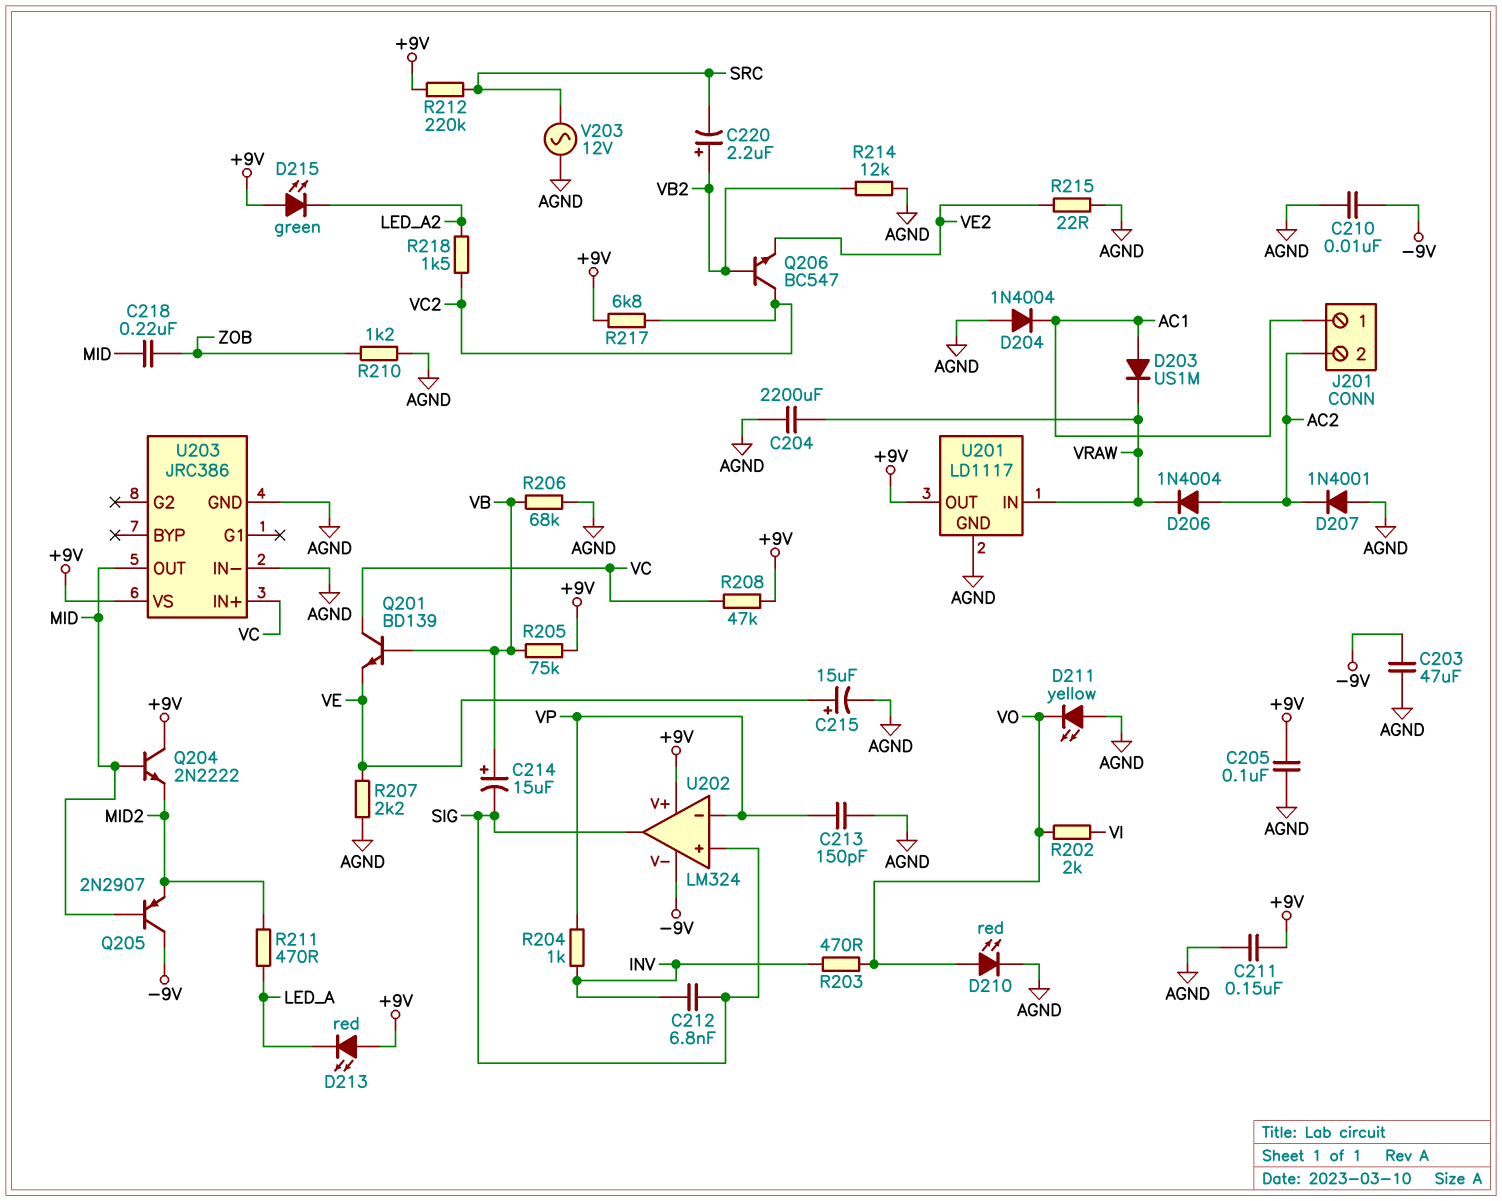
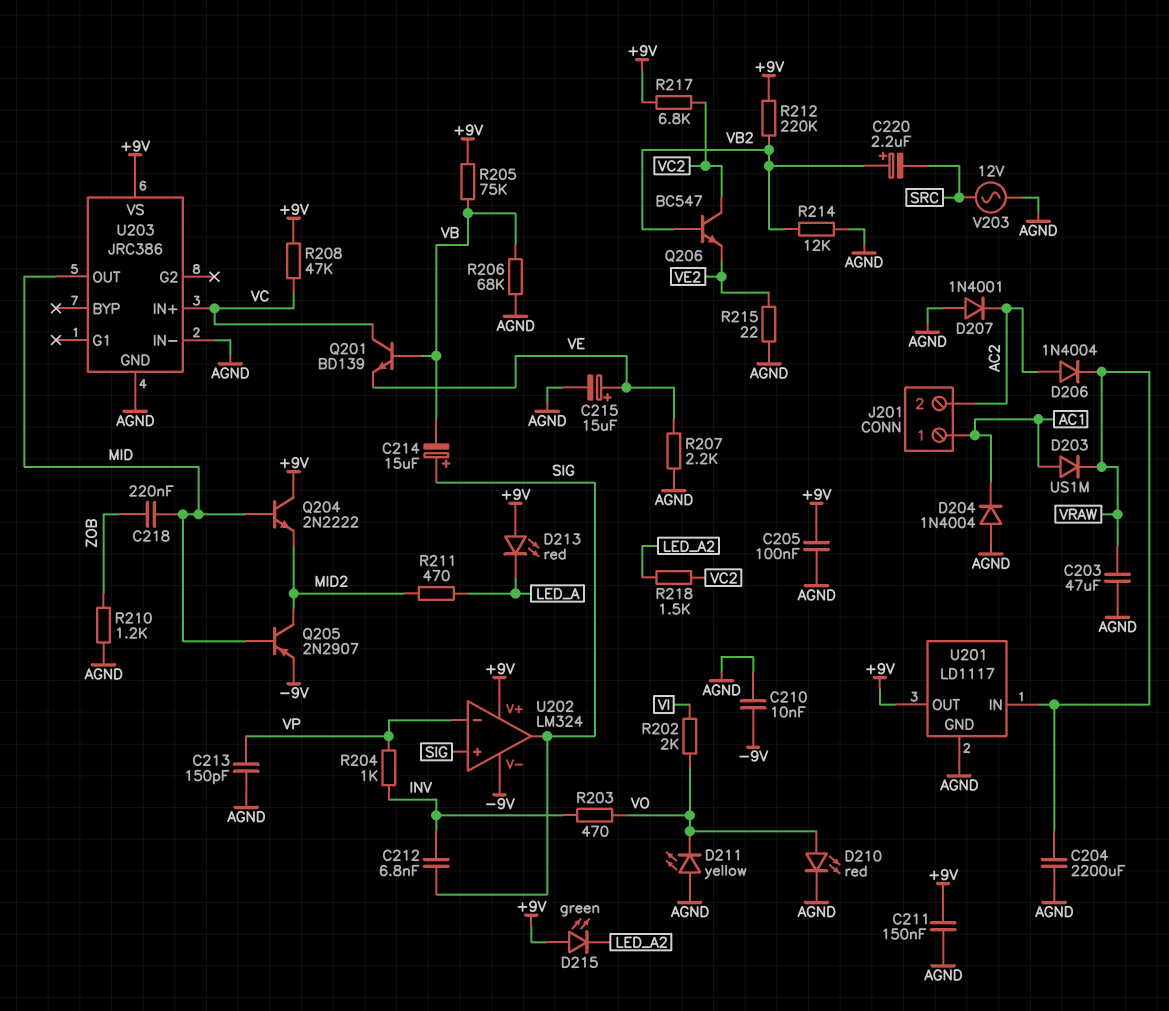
C203: 47uF (-9V, AGND) -> 47uF (AGND, VRAW)
C214: 15uF (plus VB, minus SIG) -> 15uF (plus SIG, minus VB)
Q205: PNP 2N2907 (B MID, C -9V, E MID2) -> PNP 2N2907 (B MID, C MID2, E -9V)
R212: 220k (+9V, SRC) -> 220k (+9V, VB2)

